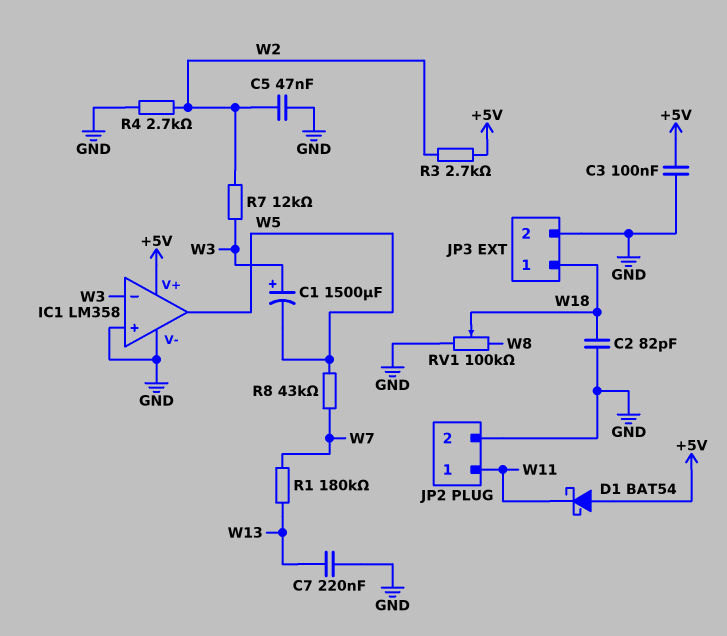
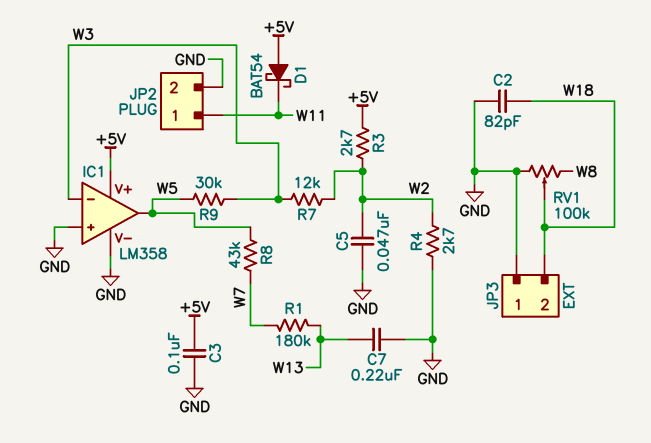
C1: 1500uF (plus W3, minus W5) -> none
JP3 pin 1: W18 -> GND
JP3 pin 2: GND -> W18
R9: none -> 30k (W3, W5)

